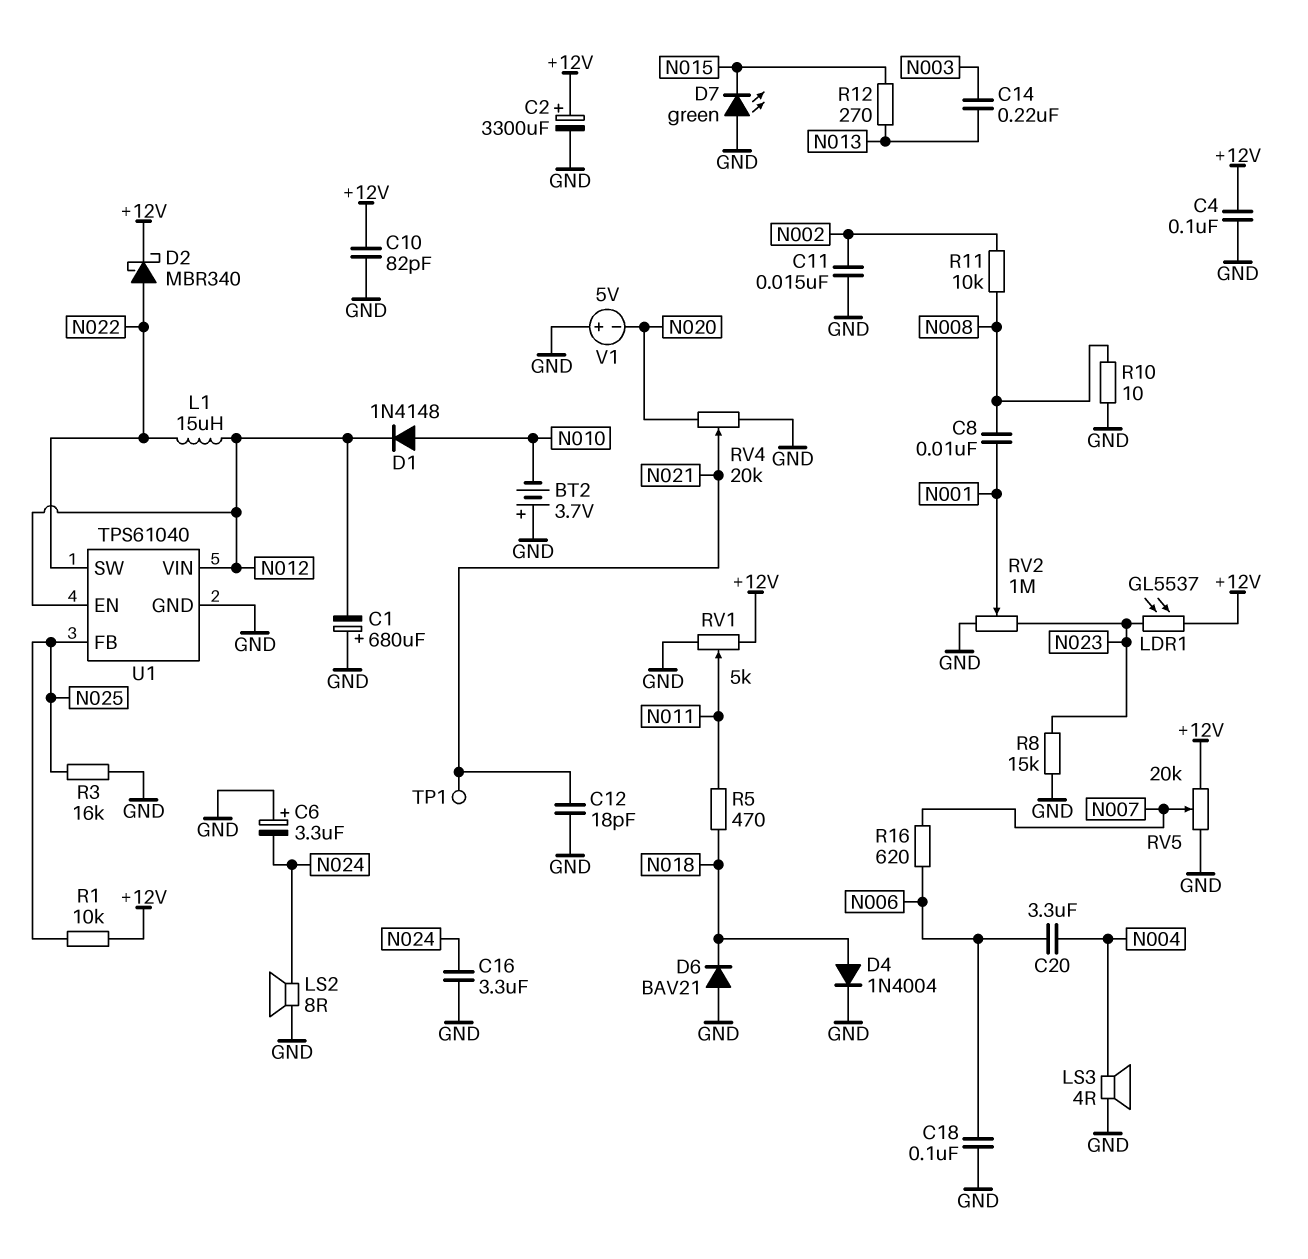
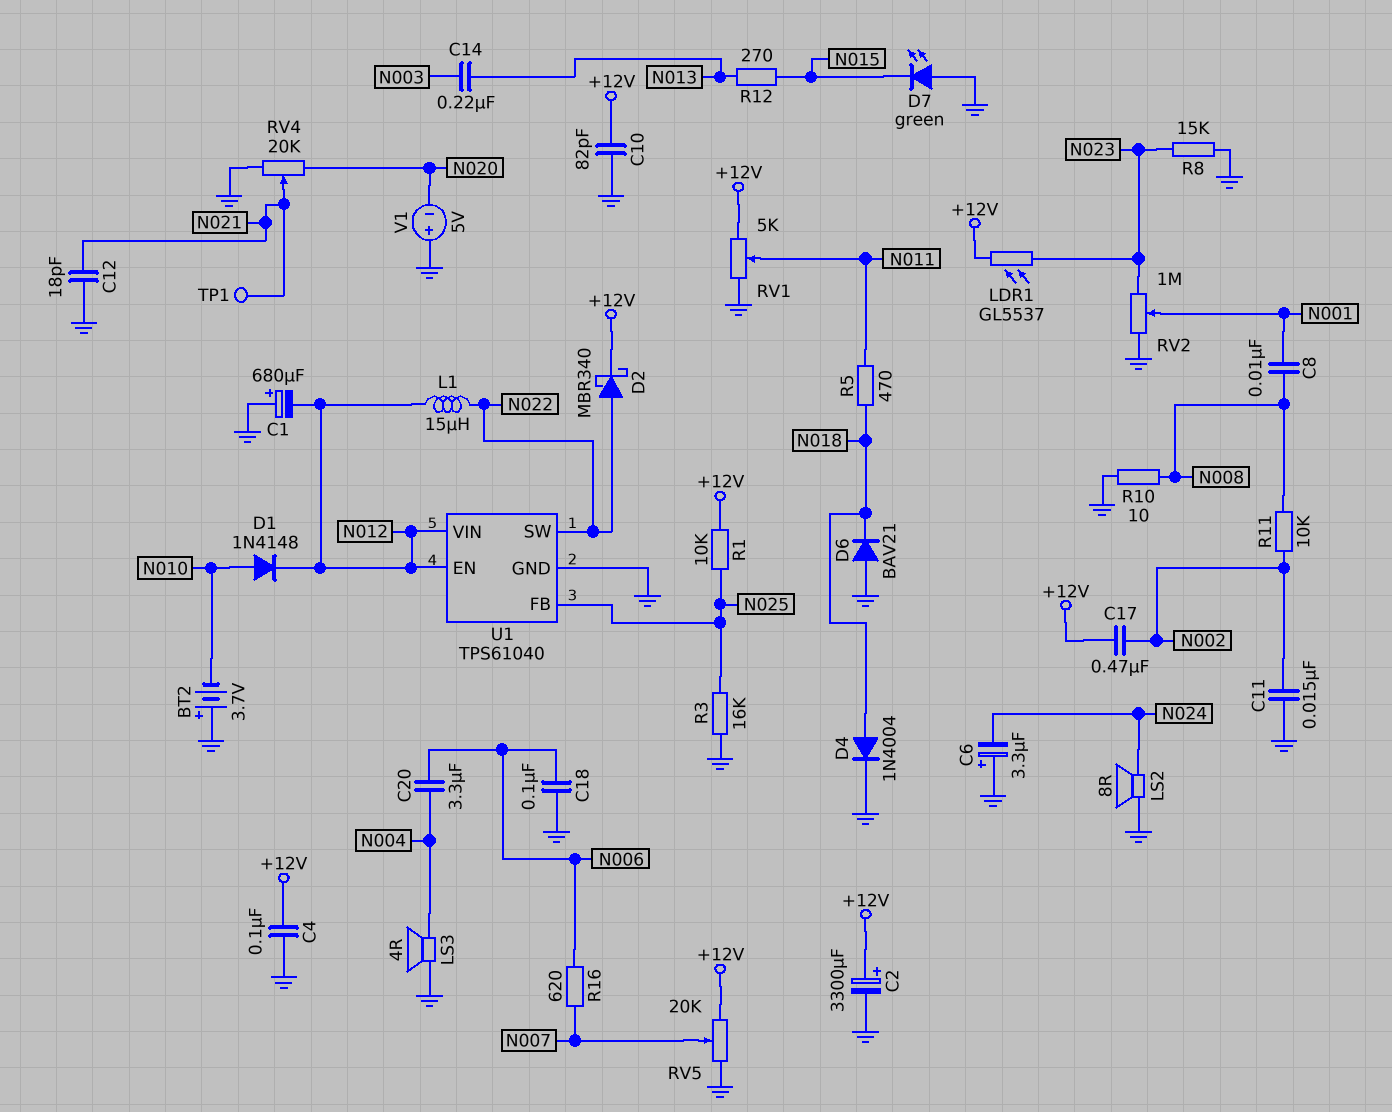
C16: 3.3uF (GND, N024) -> none
C17: none -> 470nF (+12V, N002)

